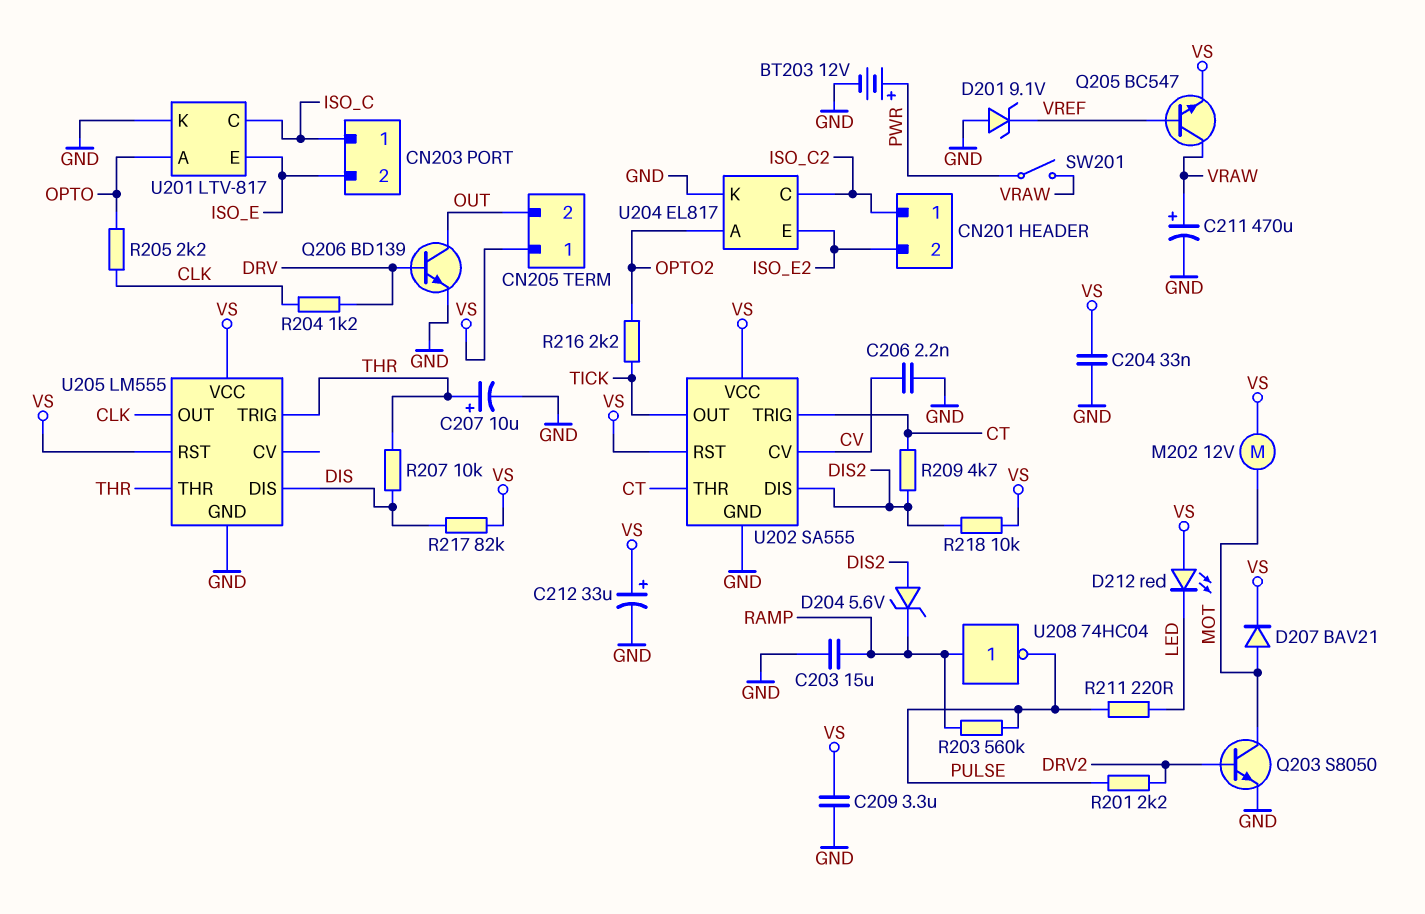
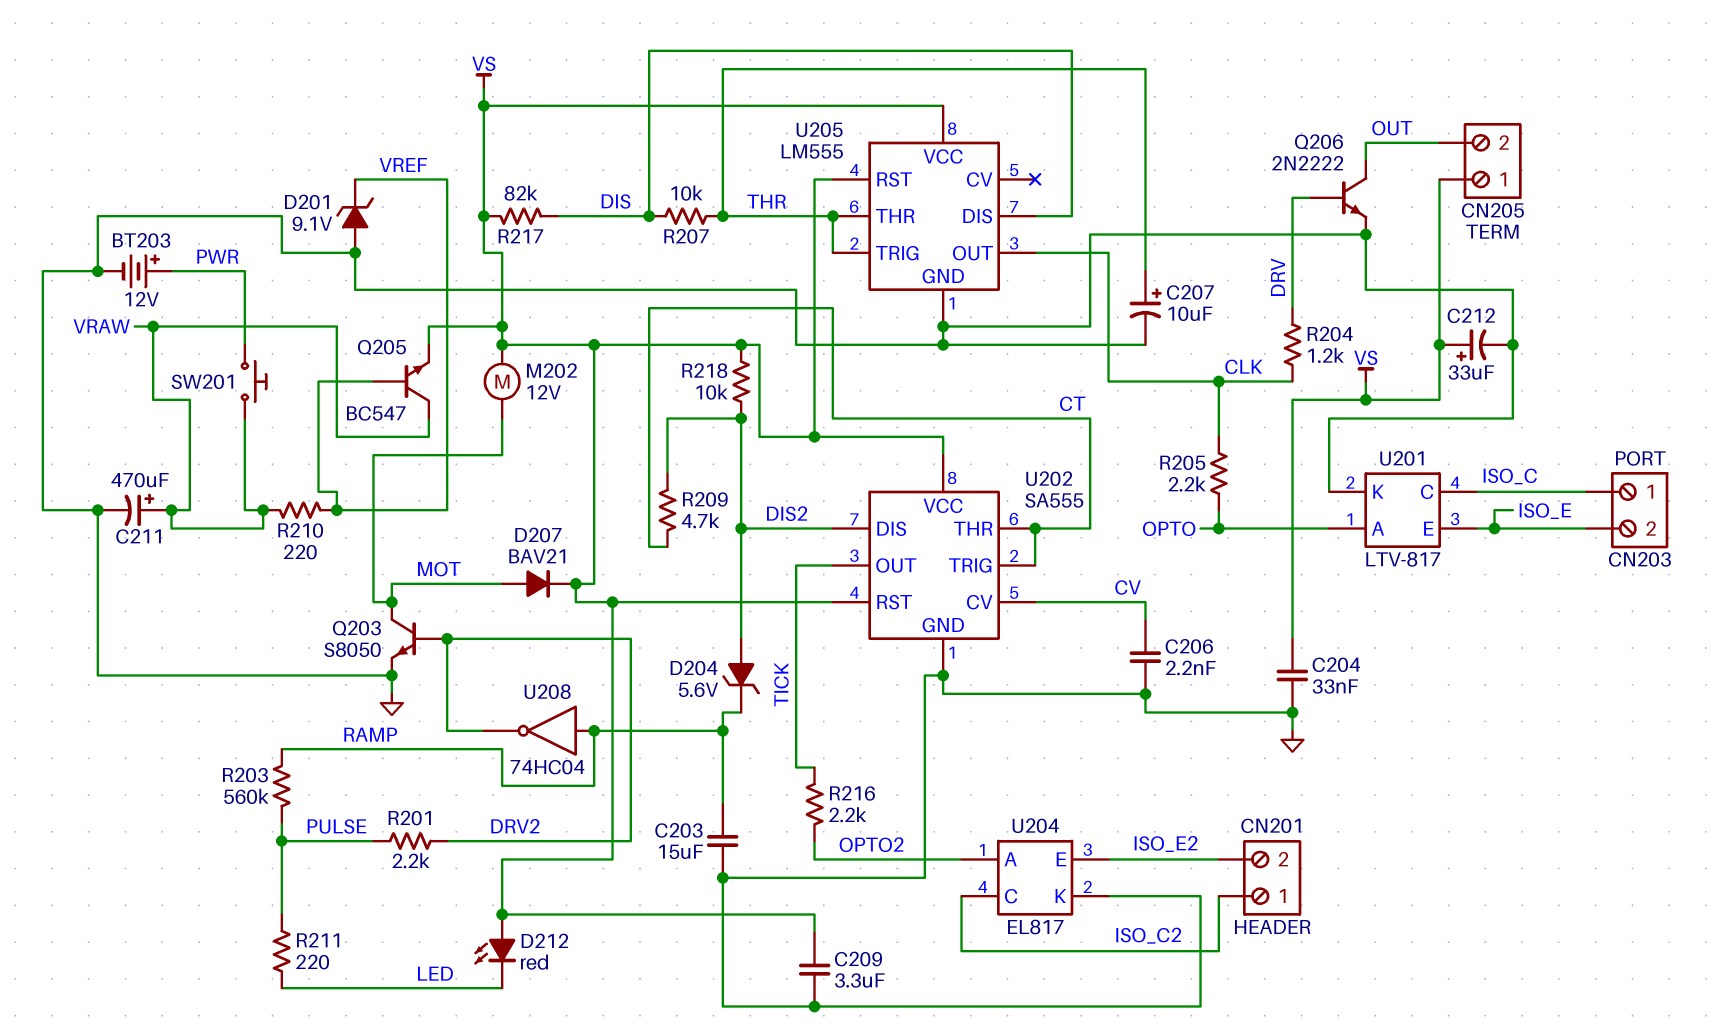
Q206: NPN BD139 (B DRV, C OUT, E GND) -> NPN 2N2222 (B DRV, C OUT, E GND)
R210: none -> 220 (VRAW, VREF)
SW201: switch (PWR, VRAW) -> button (PWR, VRAW)
U208: NOT 74HC04 (in RAMP, out PULSE) -> NOT 74HC04 (in RAMP, out DRV2)

